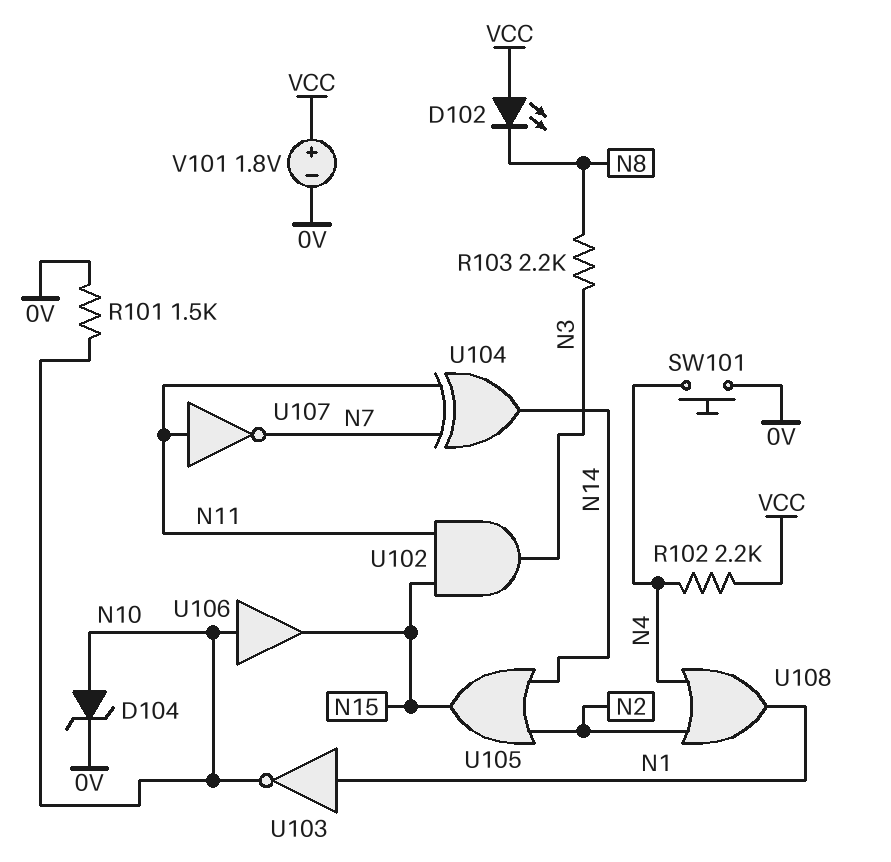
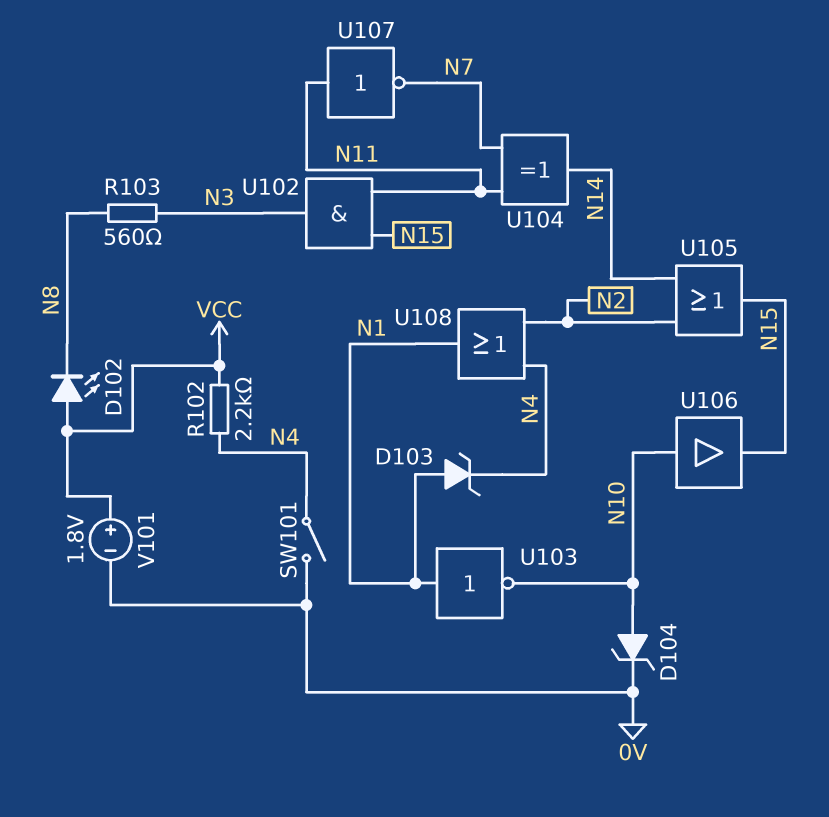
D103: none -> zener (A N1, K N4)
R101: 1.5k (0V, N10) -> none
R103: 2.2k (N3, N8) -> 560 (N3, N8)
SW101: button (0V, N4) -> switch (0V, N4)

